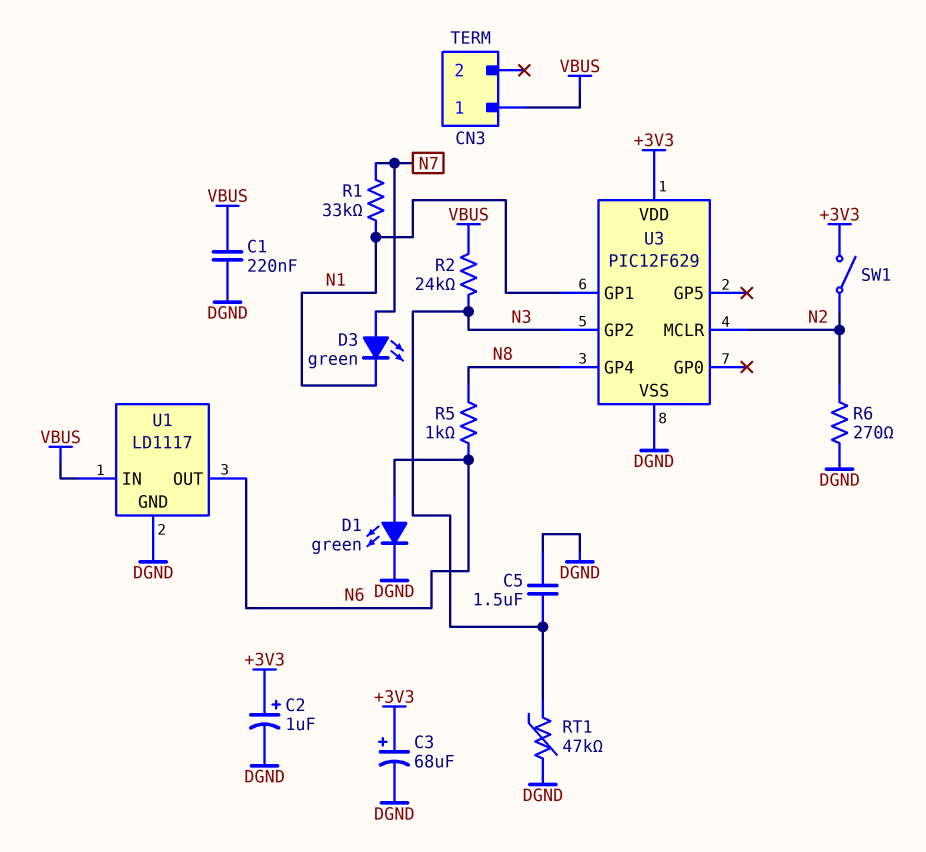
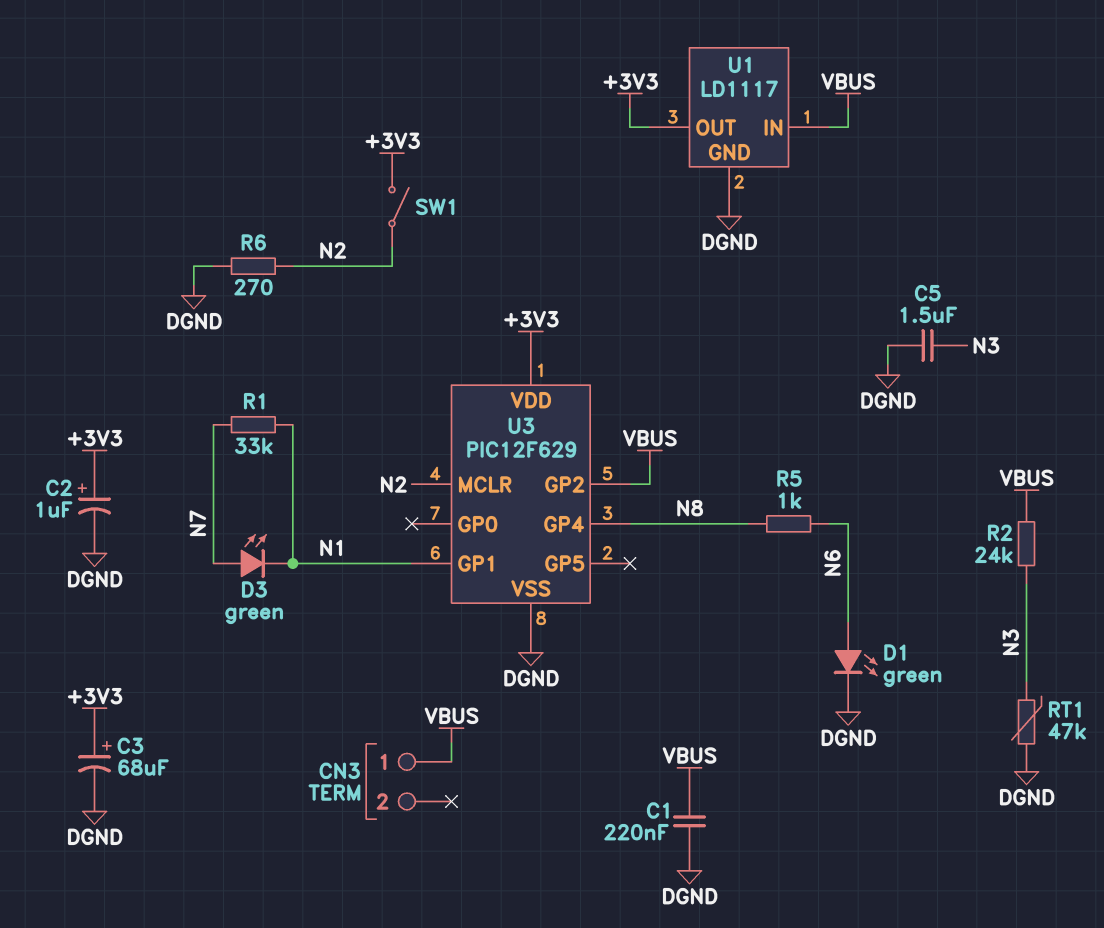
U1 pin OUT: N6 -> +3V3
U3 pin GP2: N3 -> VBUS

